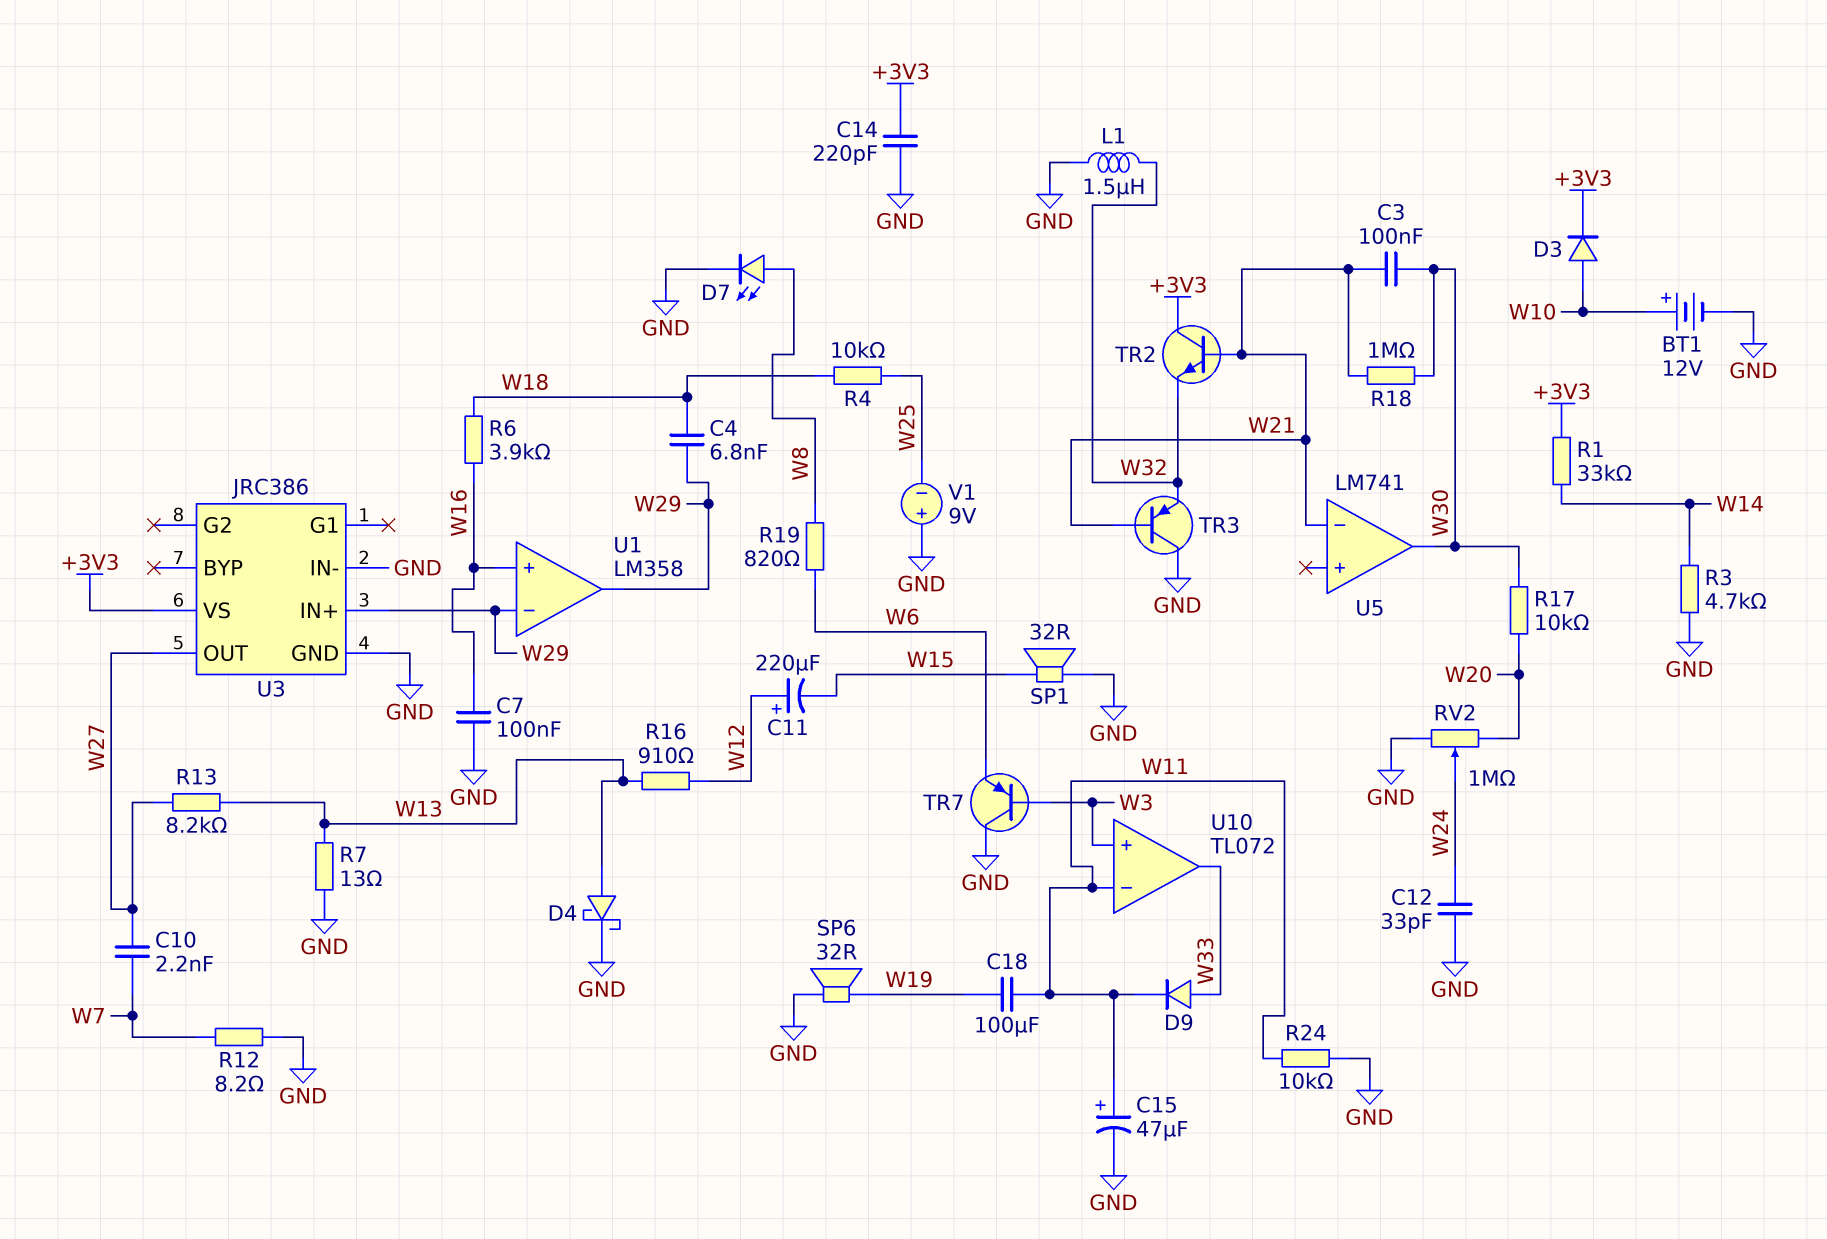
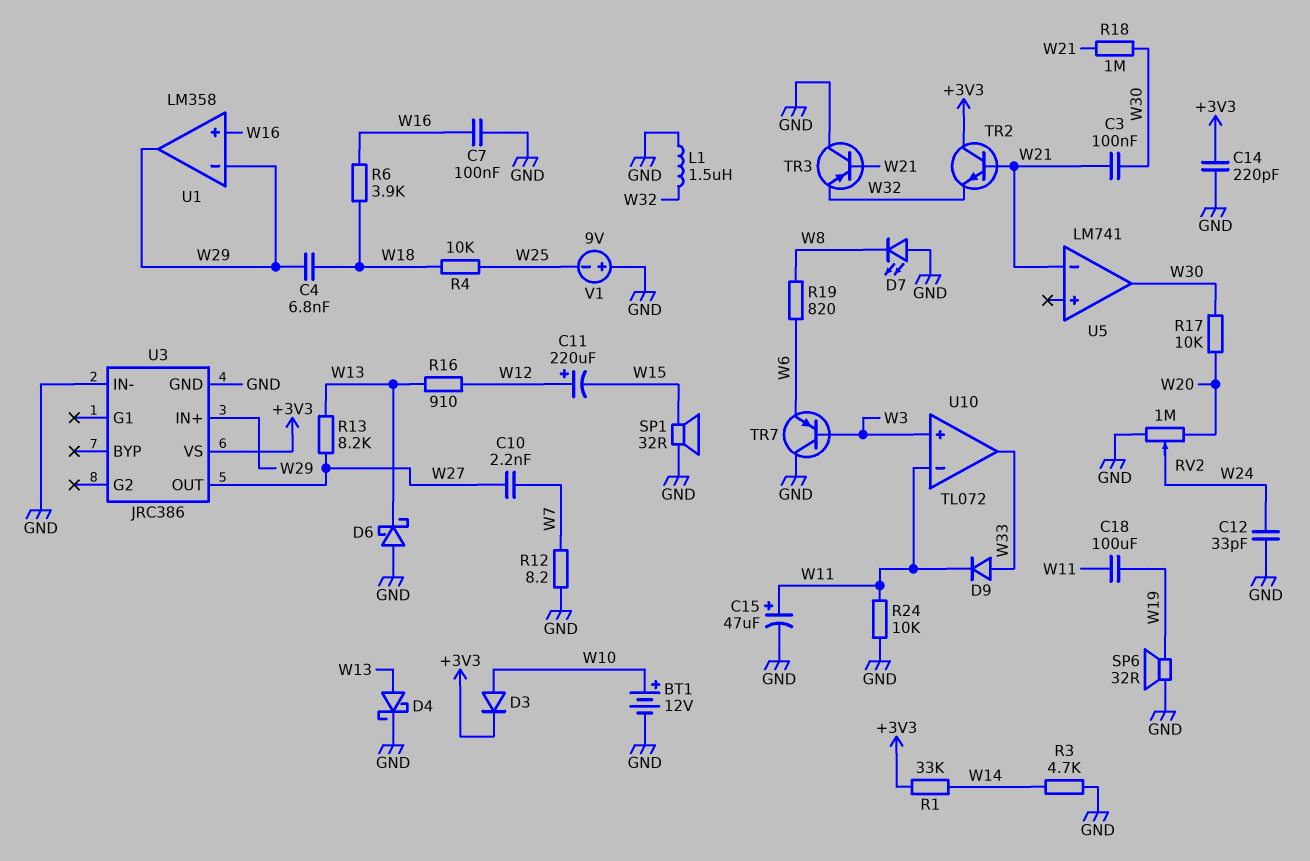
D6: none -> schottky (A GND, K W13)
D7: LED (A W8, K GND) -> LED (A GND, K W8)
R7: 13 (GND, W13) -> none

